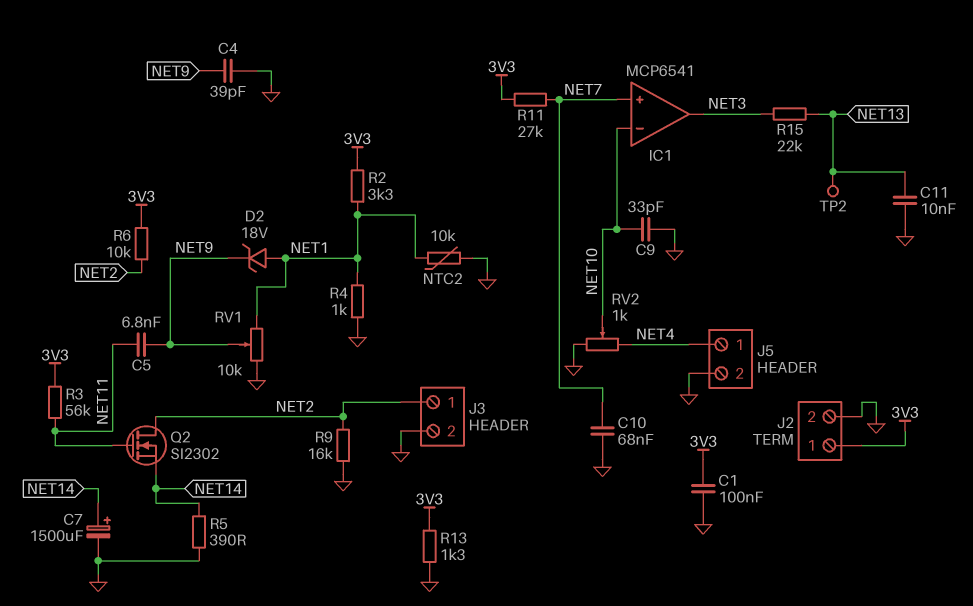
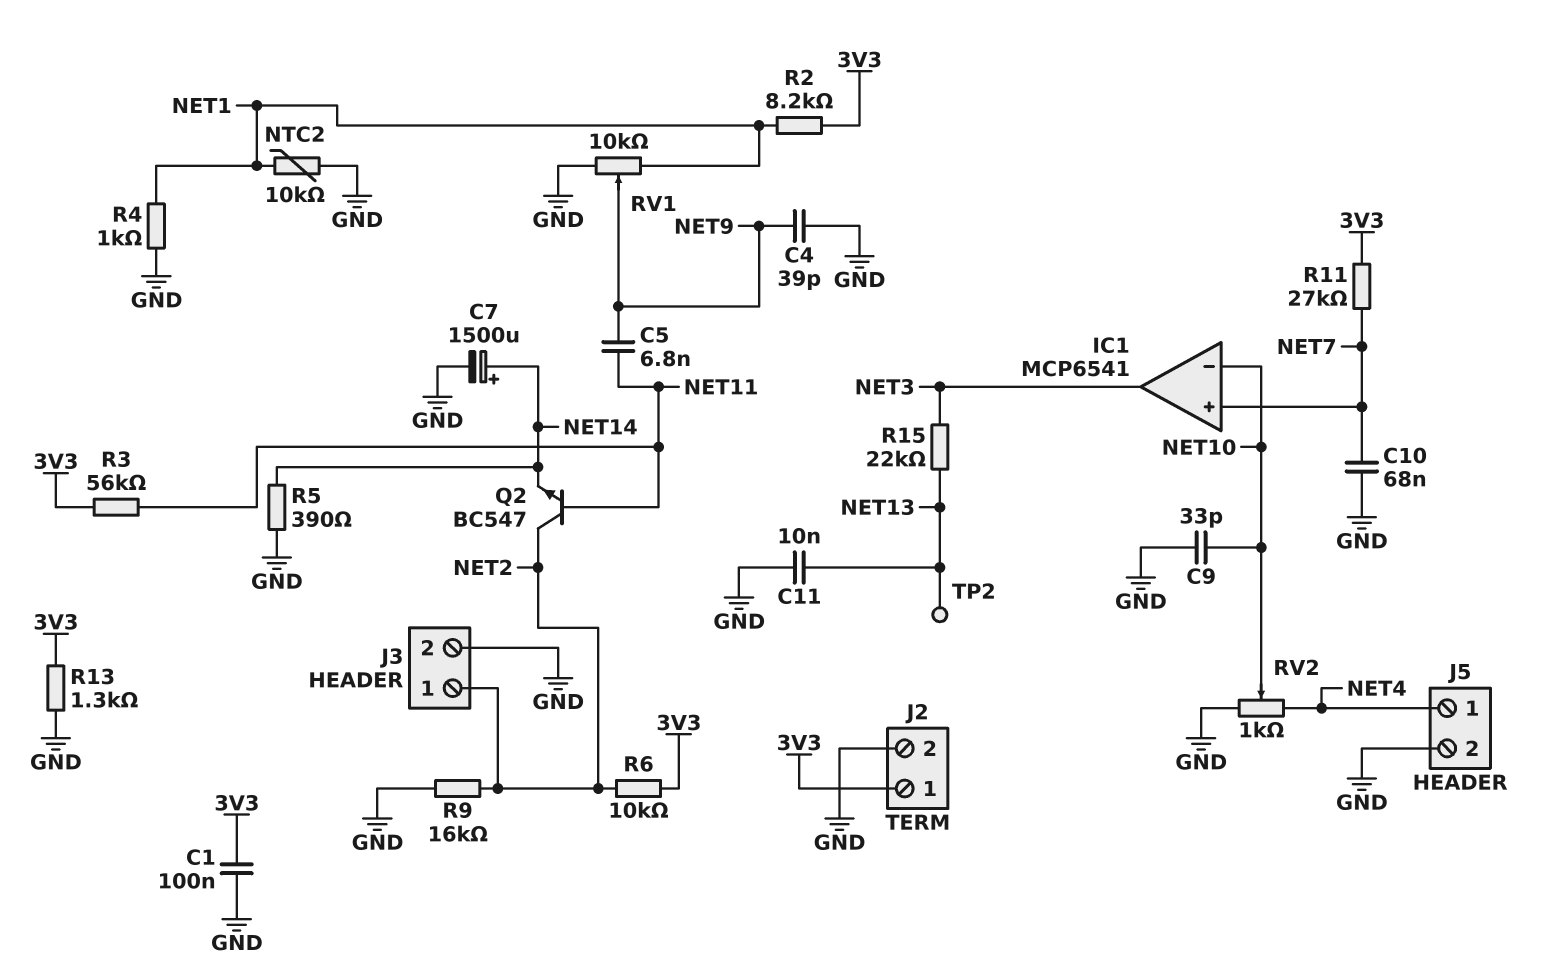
D2: zener 18V (A NET1, K NET9) -> none
Q2: NMOS SI2302 (G NET11, D NET2, S NET14) -> NPN BC547 (B NET11, C NET2, E NET14)
R2: 3.3k (3V3, NET1) -> 8.2k (3V3, NET1)

